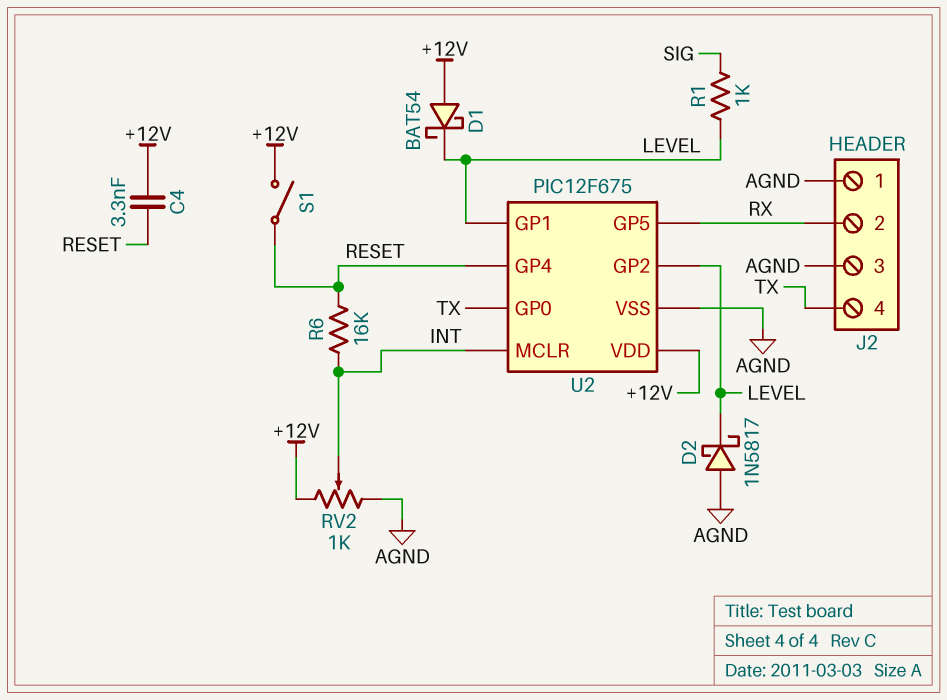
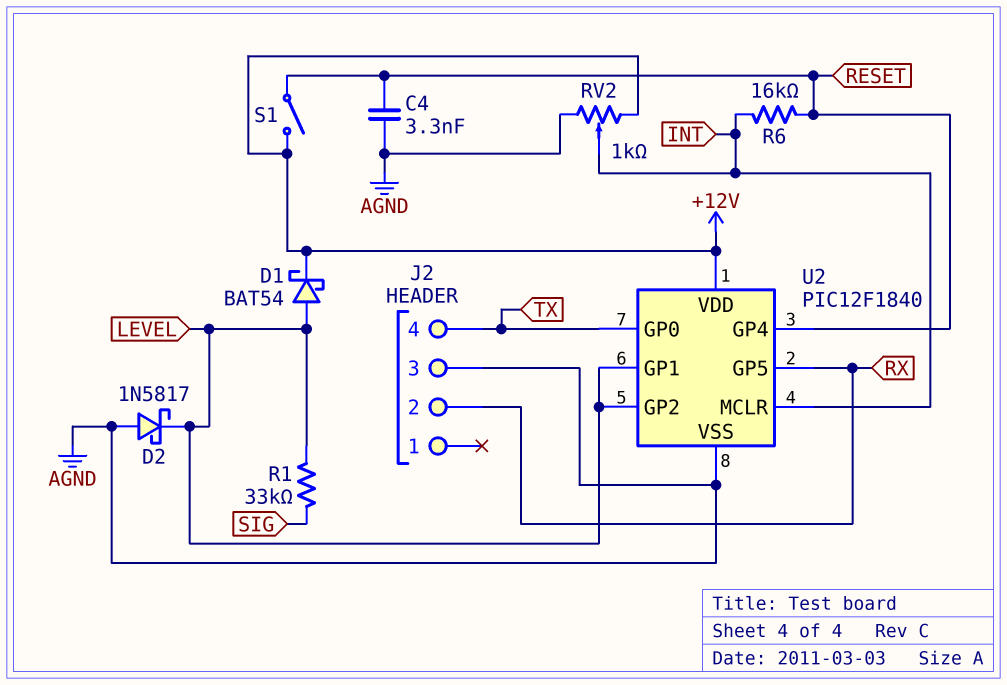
C4: 3.3nF (+12V, RESET) -> 3.3nF (AGND, RESET)
D1: schottky BAT54 (A +12V, K LEVEL) -> schottky BAT54 (A LEVEL, K +12V)
J2 pin 1: AGND -> none
R1: 1k (LEVEL, SIG) -> 33k (LEVEL, SIG)
U2: PIC12F675 -> PIC12F1840

